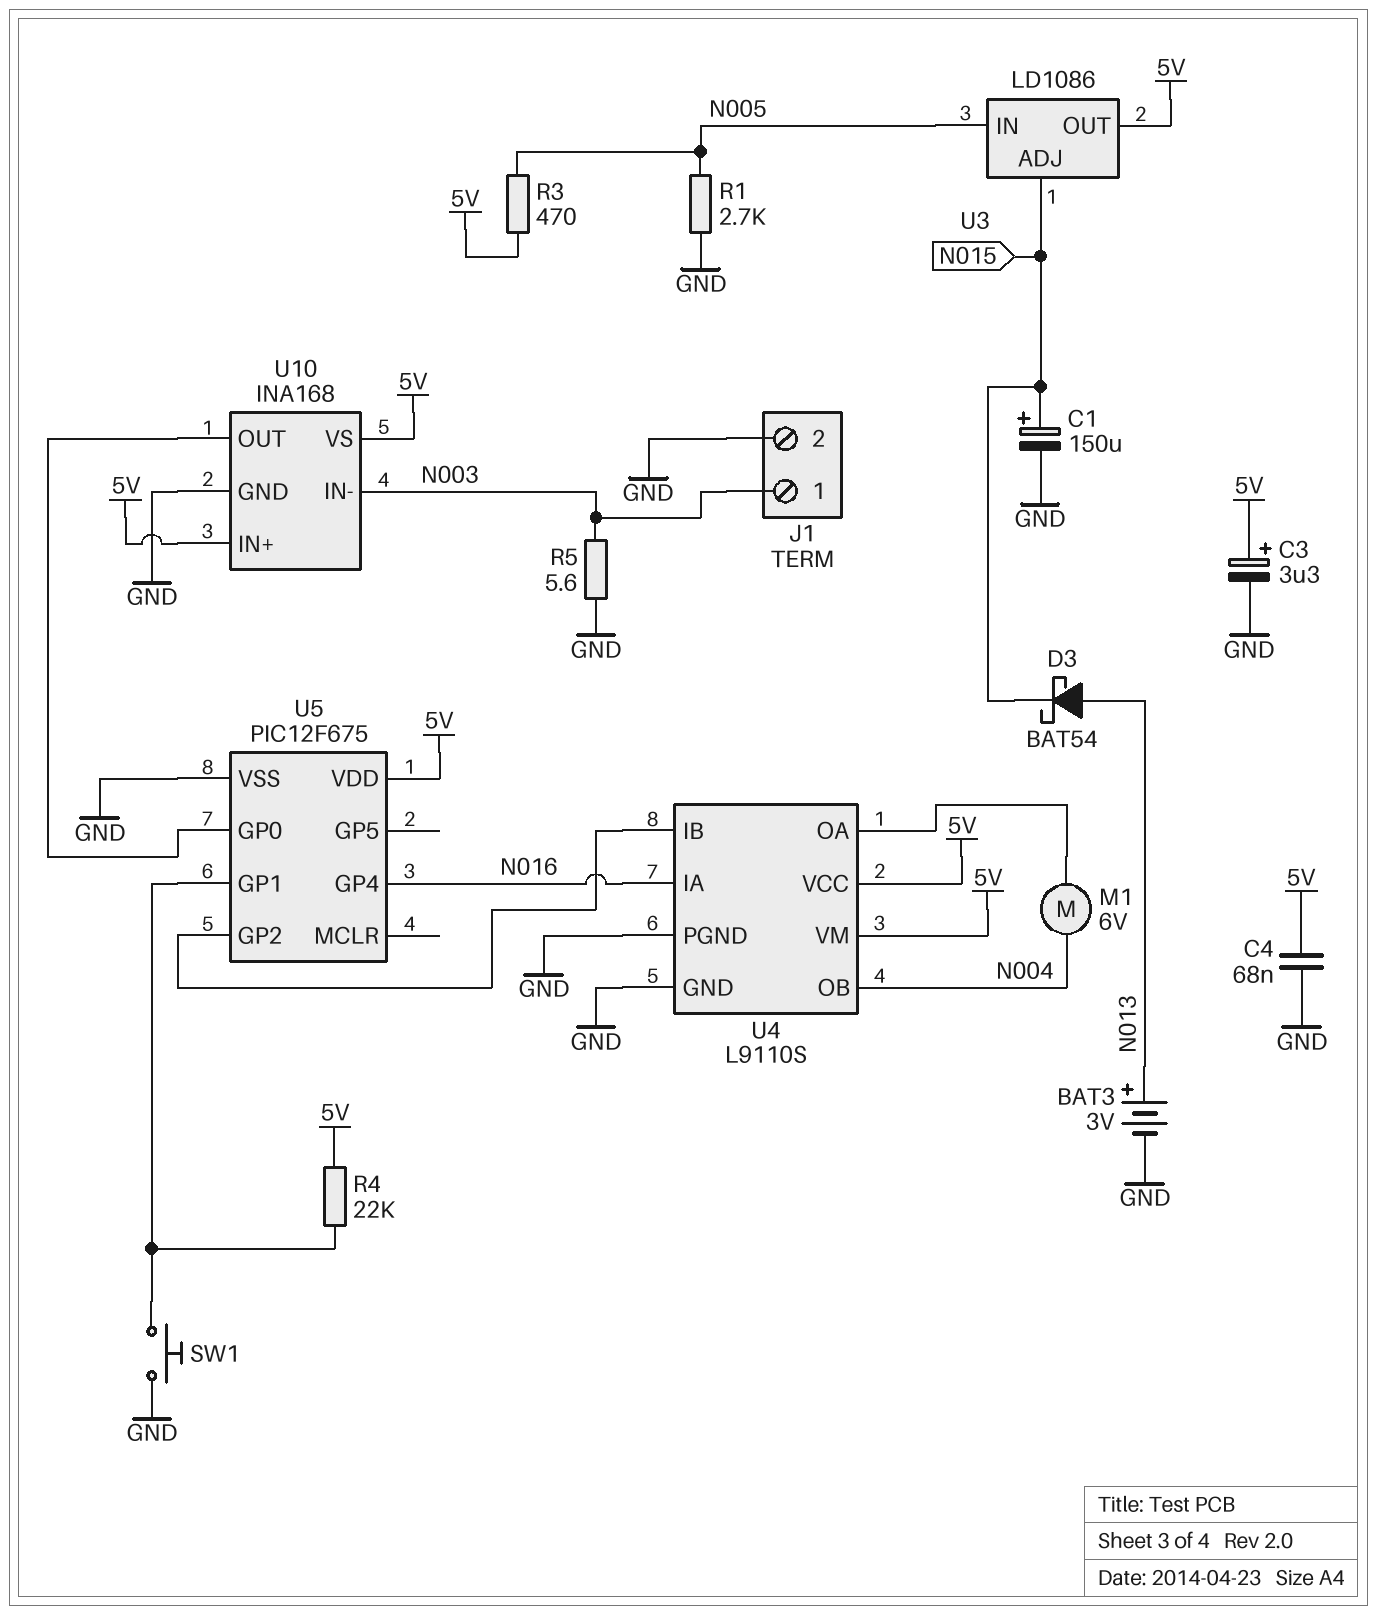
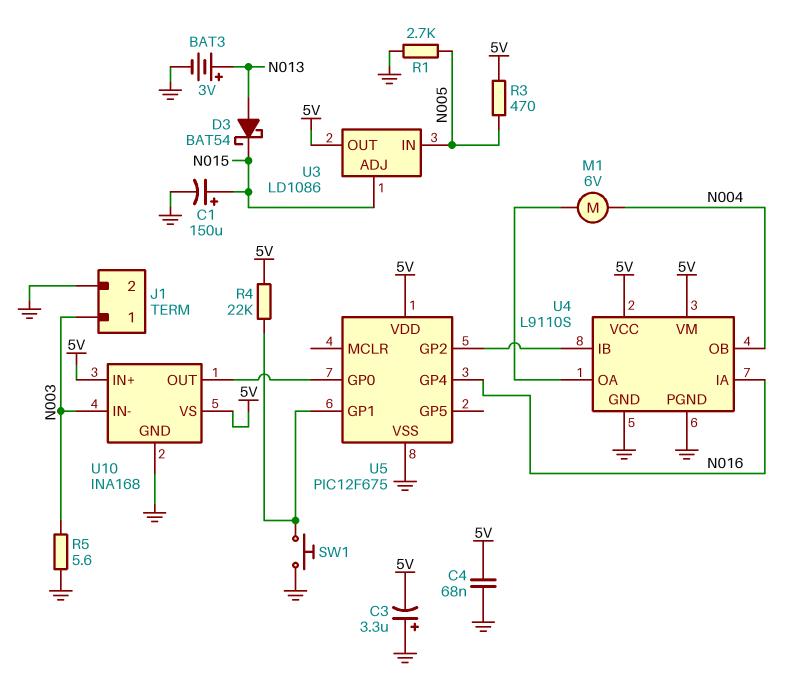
C3: 3.3uF (plus 5V, minus GND) -> 3.3uF (plus GND, minus 5V)

